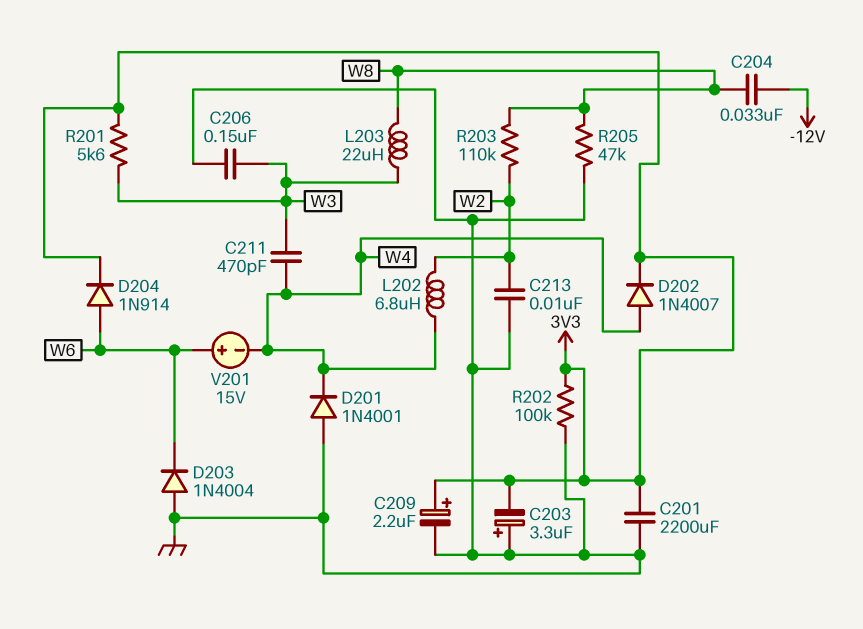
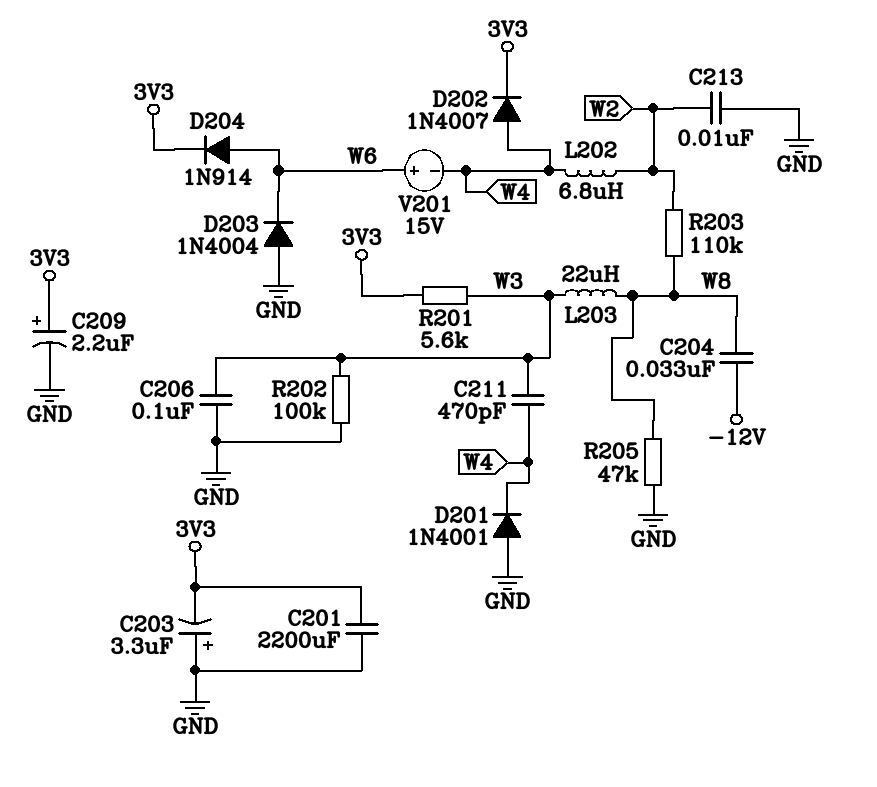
C206: 150nF (GND, W3) -> 100nF (GND, W3)
R202: 100k (3V3, GND) -> 100k (GND, W3)

